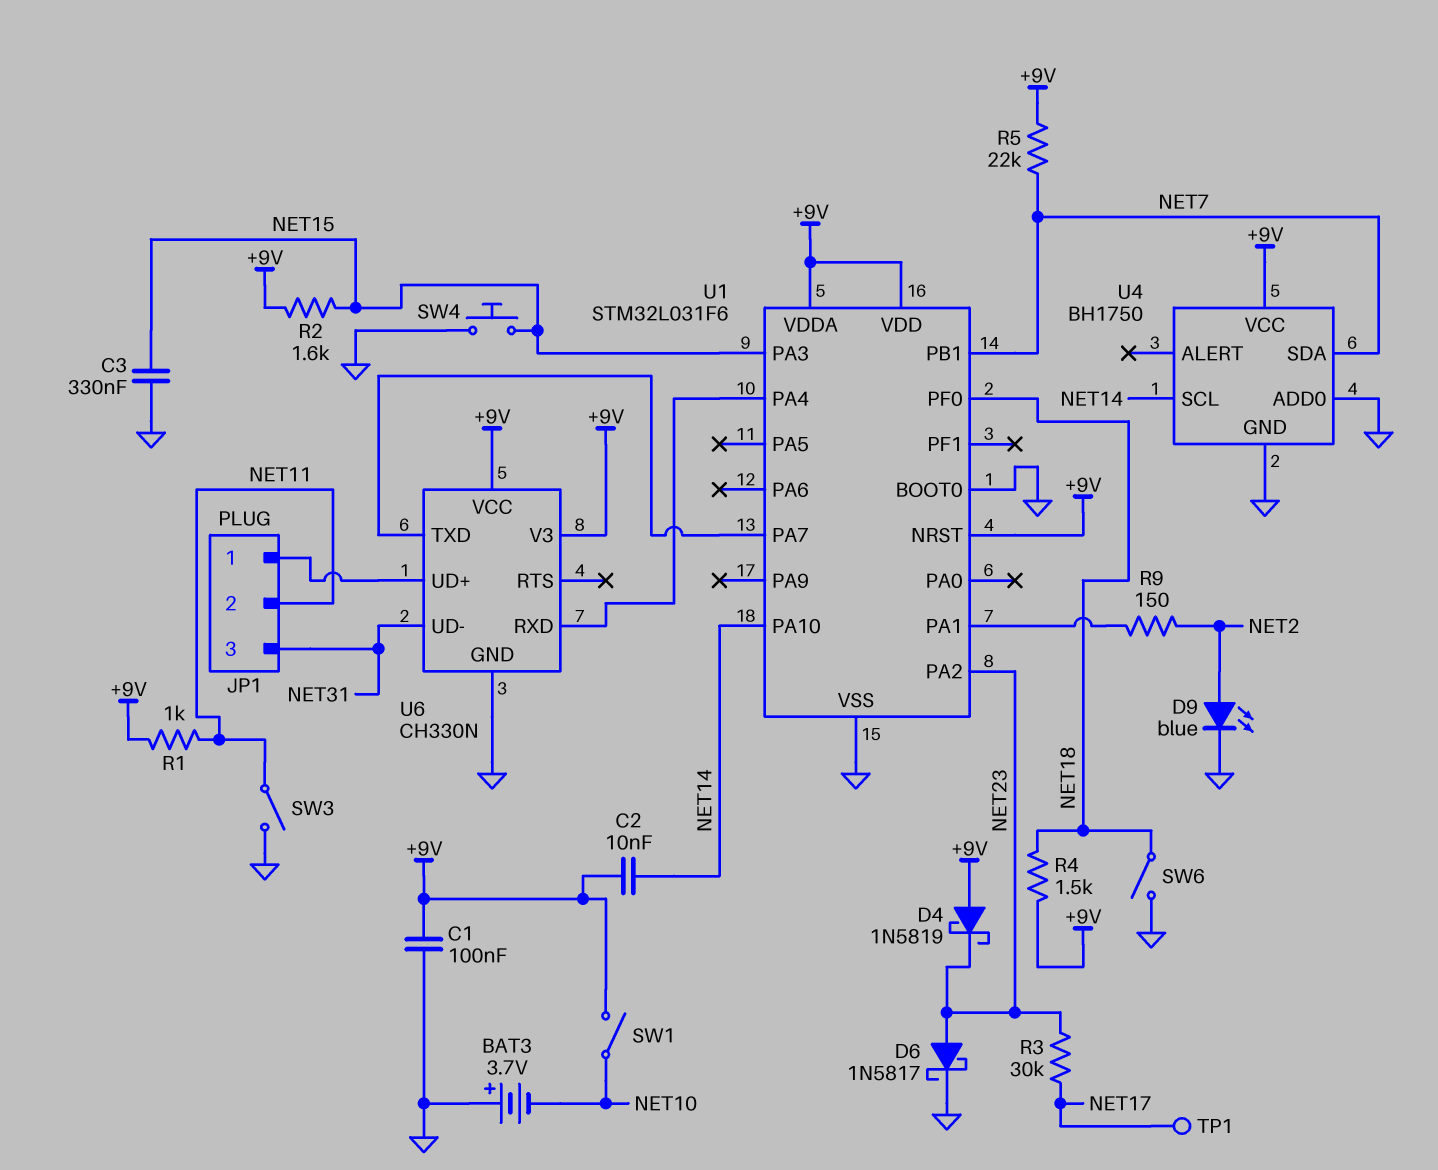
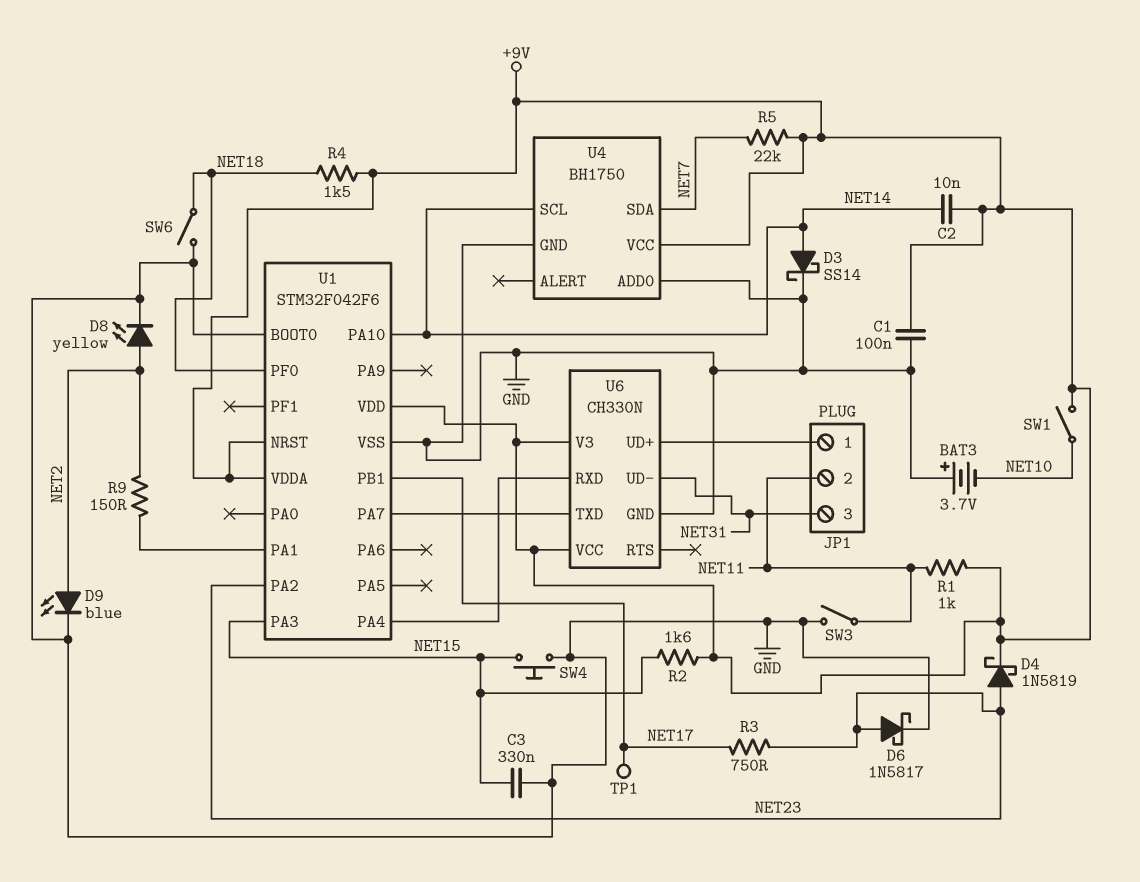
D3: none -> schottky SS14 (A NET14, K GND)
D4: schottky 1N5819 (A +9V, K NET23) -> schottky 1N5819 (A NET23, K +9V)
D8: none -> LED yellow (A NET2, K GND)
R3: 30k (NET17, NET23) -> 750 (NET17, NET23)
U1: STM32L031F6 -> STM32F042F6
U1 pin PB1: NET7 -> NET17

